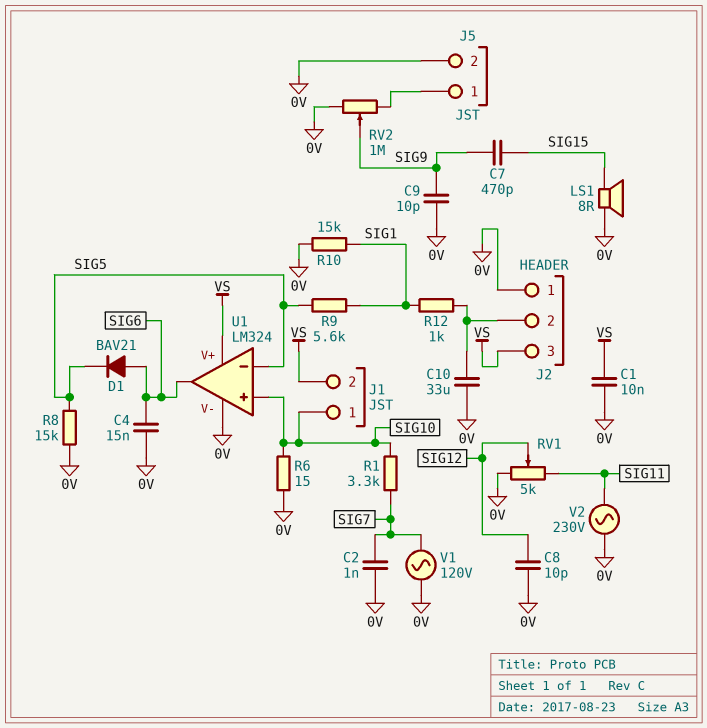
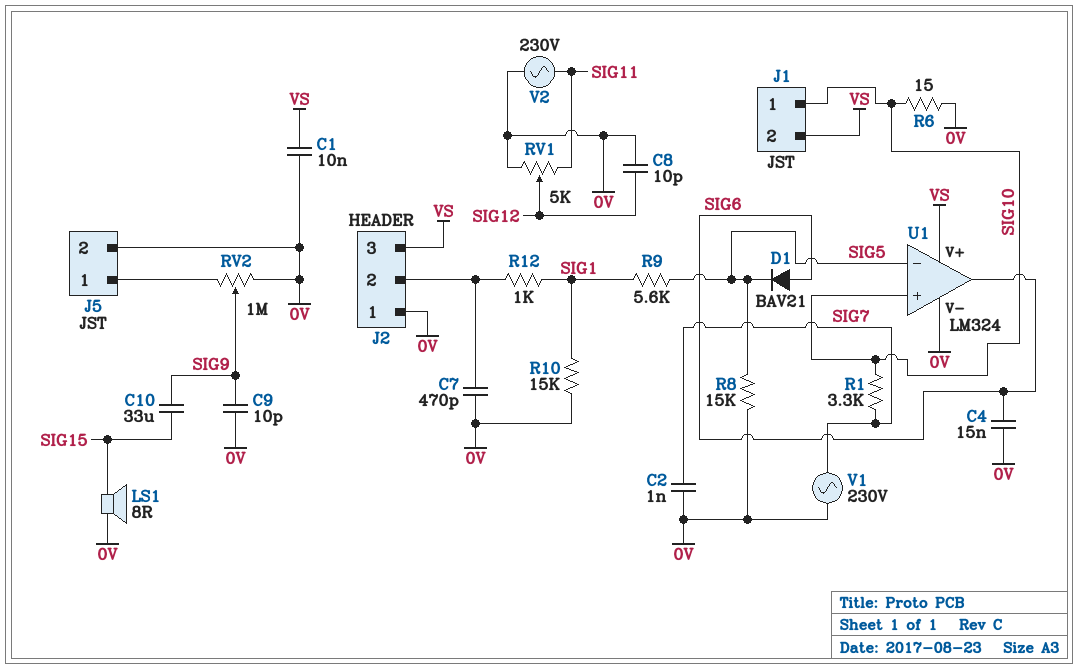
C7: 470pF (SIG9, SIG15) -> 470pF (0V, J2/2)
C10: 33uF (0V, J2/2) -> 33uF (SIG9, SIG15)
V1: AC 120V (0V, SIG7) -> AC 230V (0V, SIG7)

